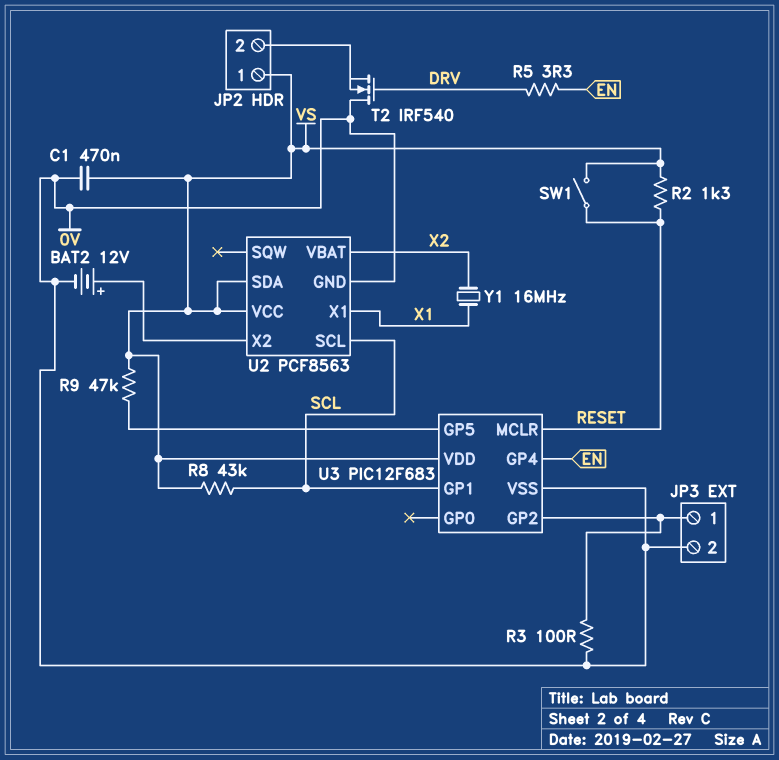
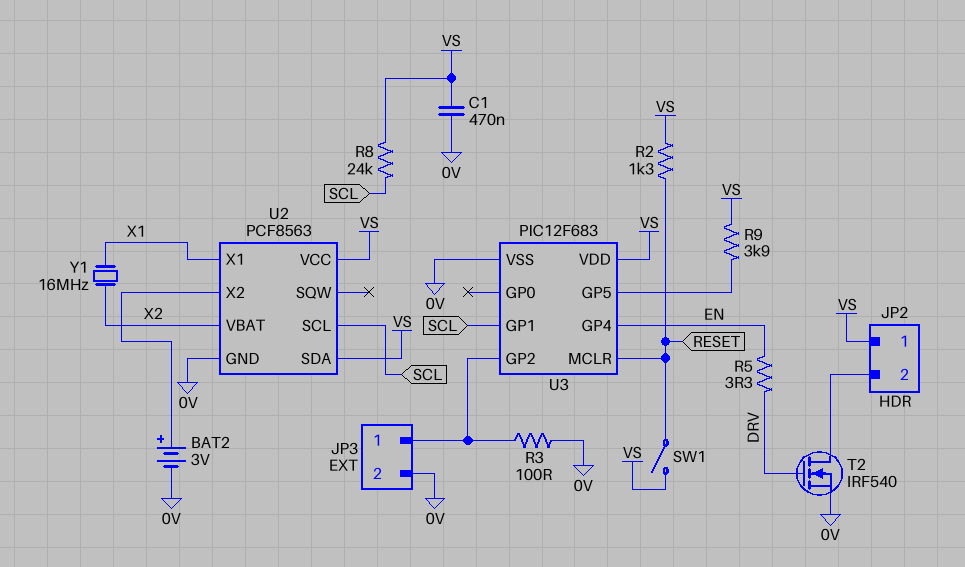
BAT2: 12V (plus U2/X2, minus 0V) -> 3V (plus U2/X2, minus 0V)
R8: 43k (SCL, VS) -> 24k (SCL, VS)
R9: 47k (U3/GP5, VS) -> 3.9k (U3/GP5, VS)
T2: NMOS IRF540 (G DRV, D 0V, S JP2/2) -> NMOS IRF540 (G DRV, D JP2/2, S 0V)

